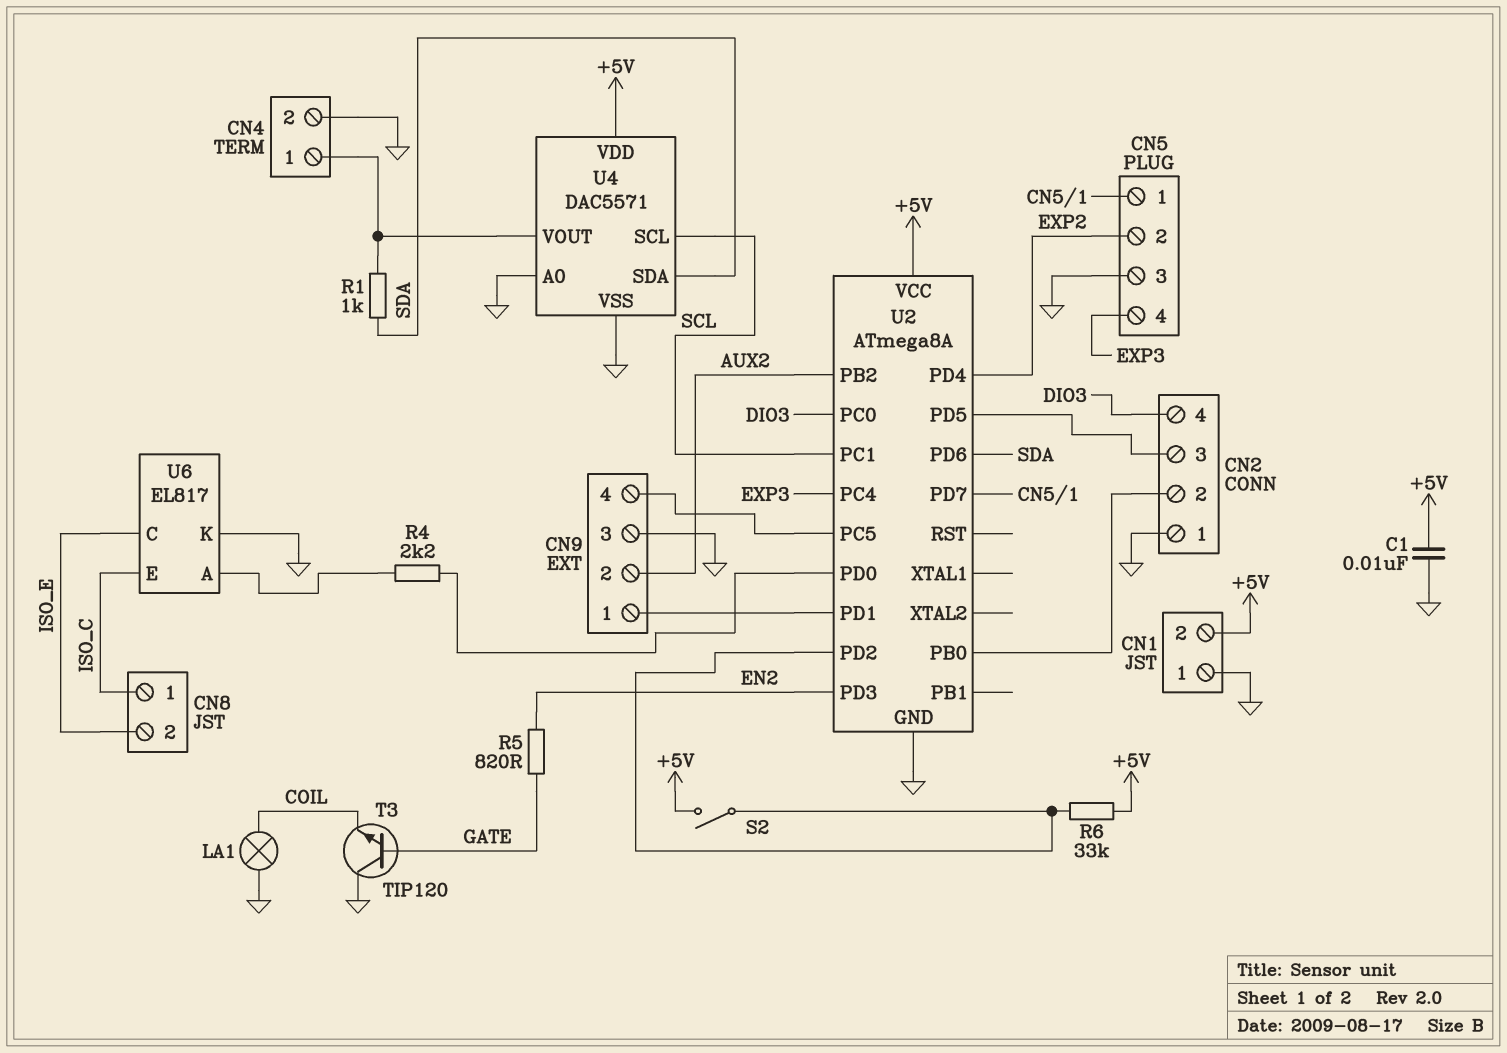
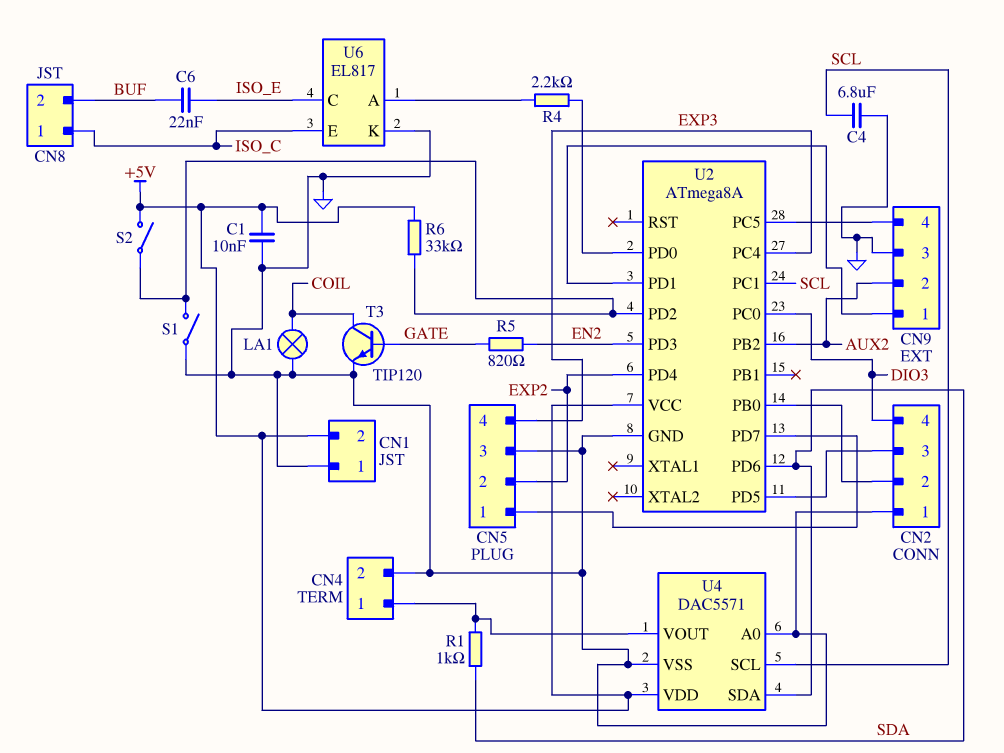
C4: none -> 6.8uF (GND, SCL)
C6: none -> 22nF (BUF, ISO_E)
CN8 pin 2: ISO_E -> BUF
S1: none -> switch (GND, U2/PD2)
T3: NPN TIP120 (B GATE, C GND, E COIL) -> NPN TIP120 (B GATE, C COIL, E GND)

